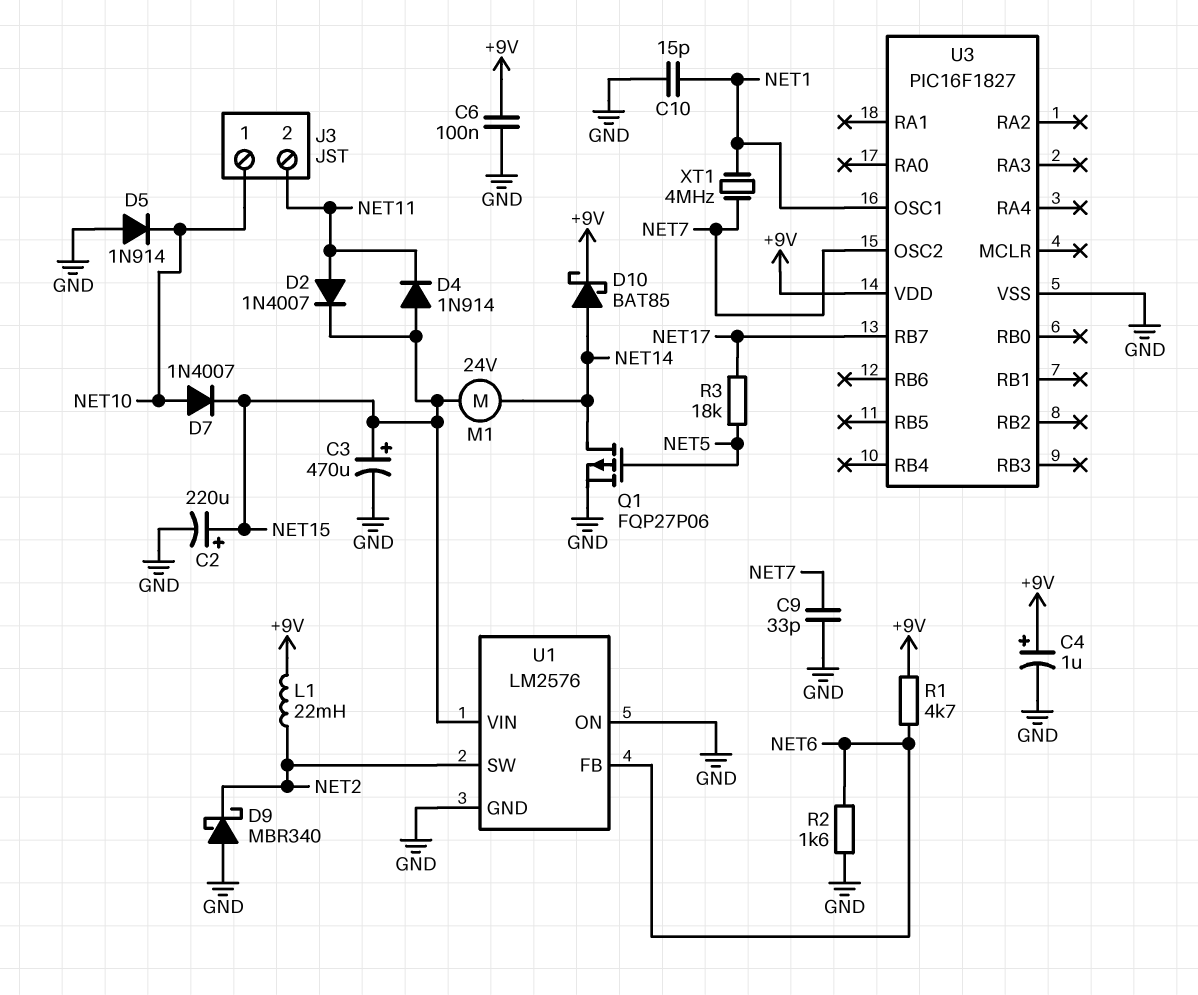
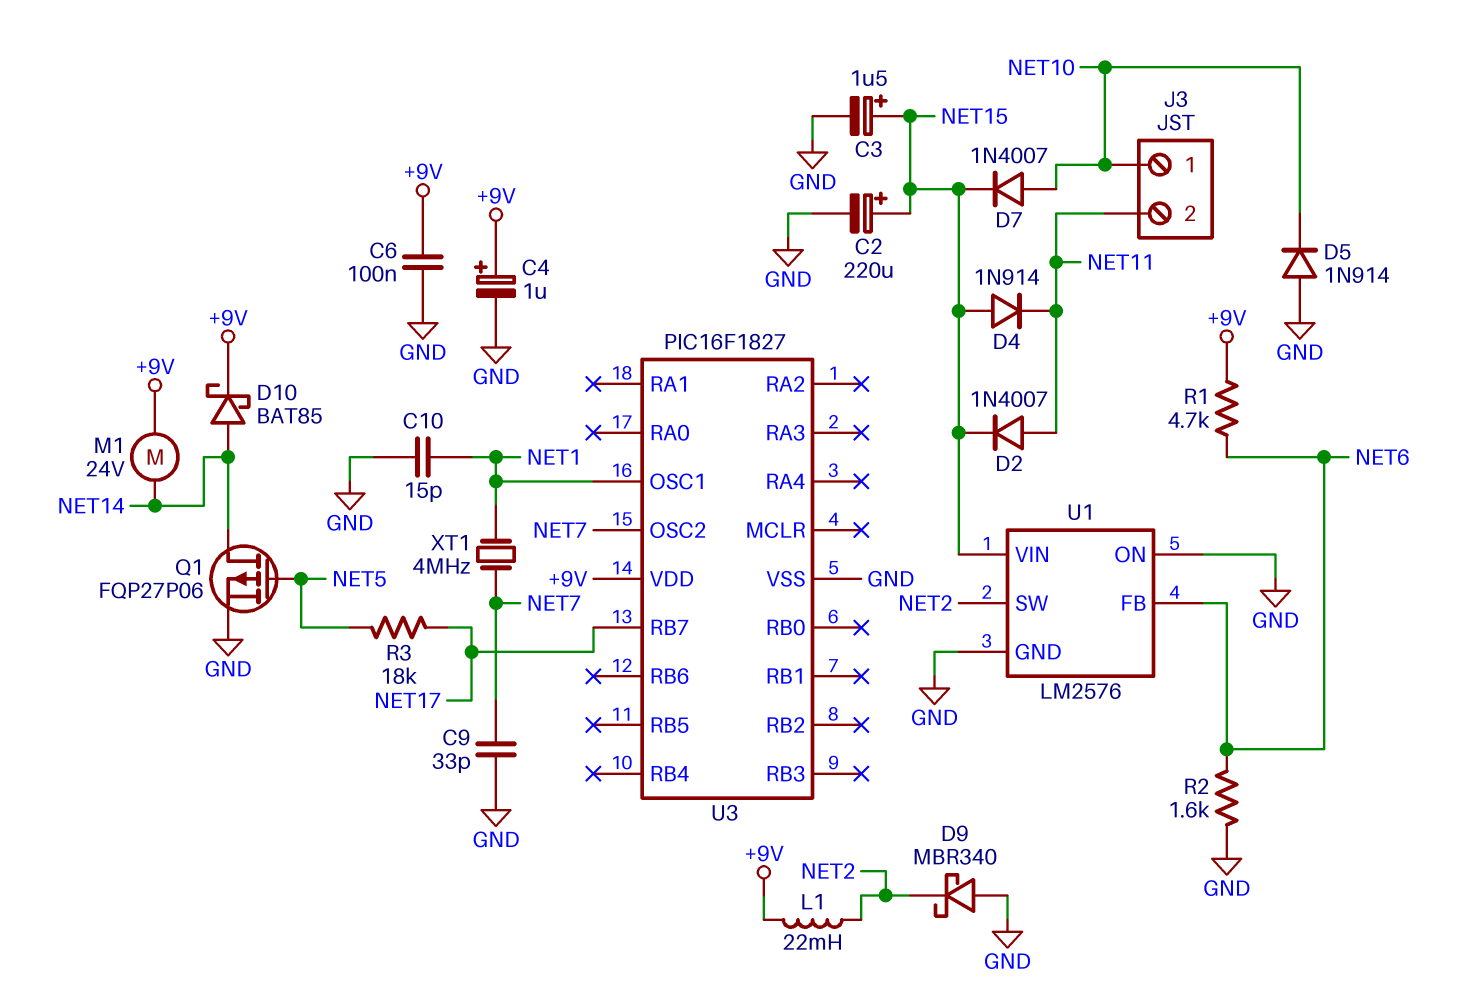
C3: 470uF (plus NET15, minus GND) -> 1.5uF (plus NET15, minus GND)
M1: motor 24V (NET14, NET15) -> motor 24V (+9V, NET14)

